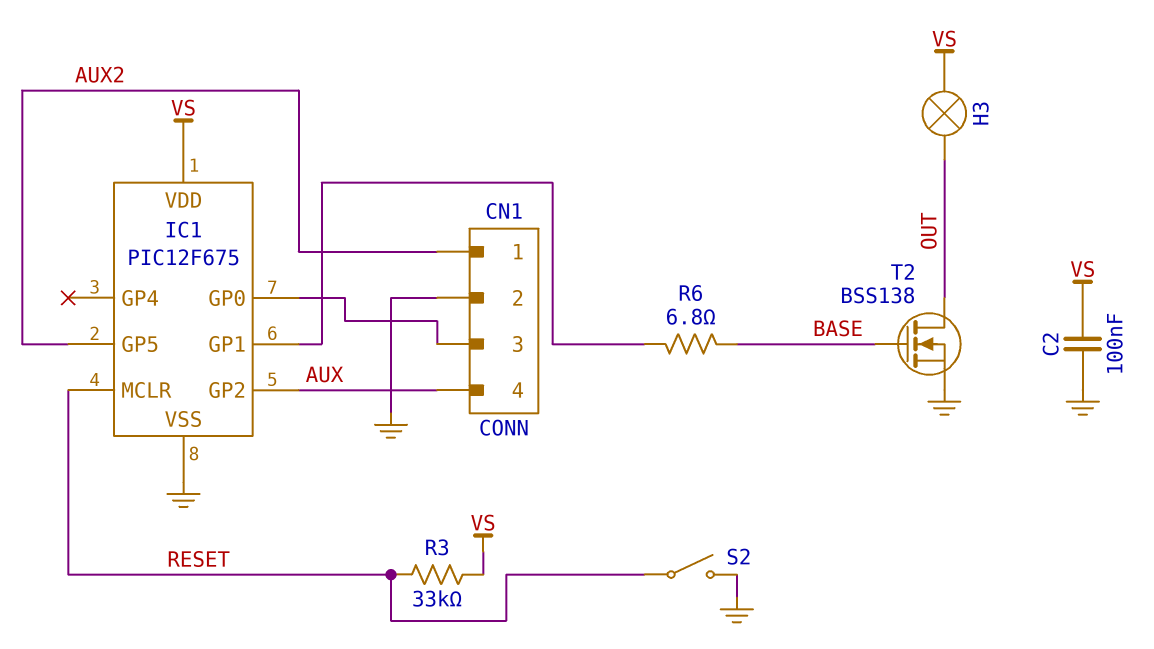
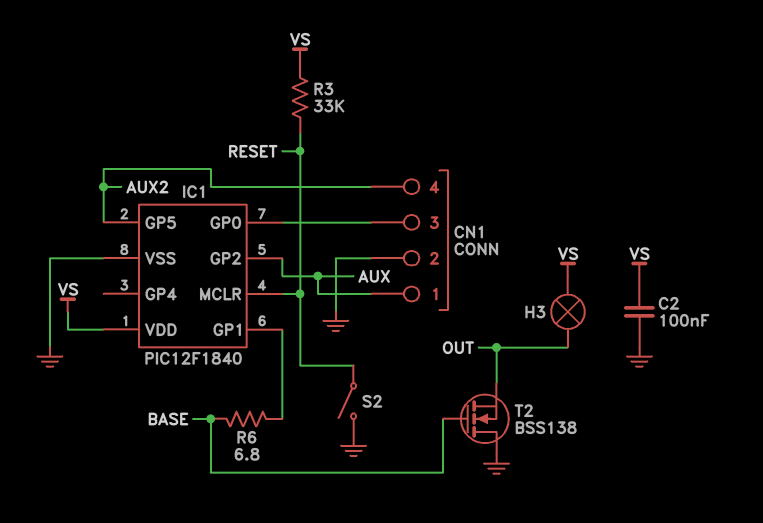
CN1 pin 1: AUX2 -> AUX
CN1 pin 4: AUX -> AUX2
IC1: PIC12F675 -> PIC12F1840
T2: NMOS BSS138 (G BASE, D OUT, S GND) -> NMOS BSS138 (G BASE, D GND, S OUT)

